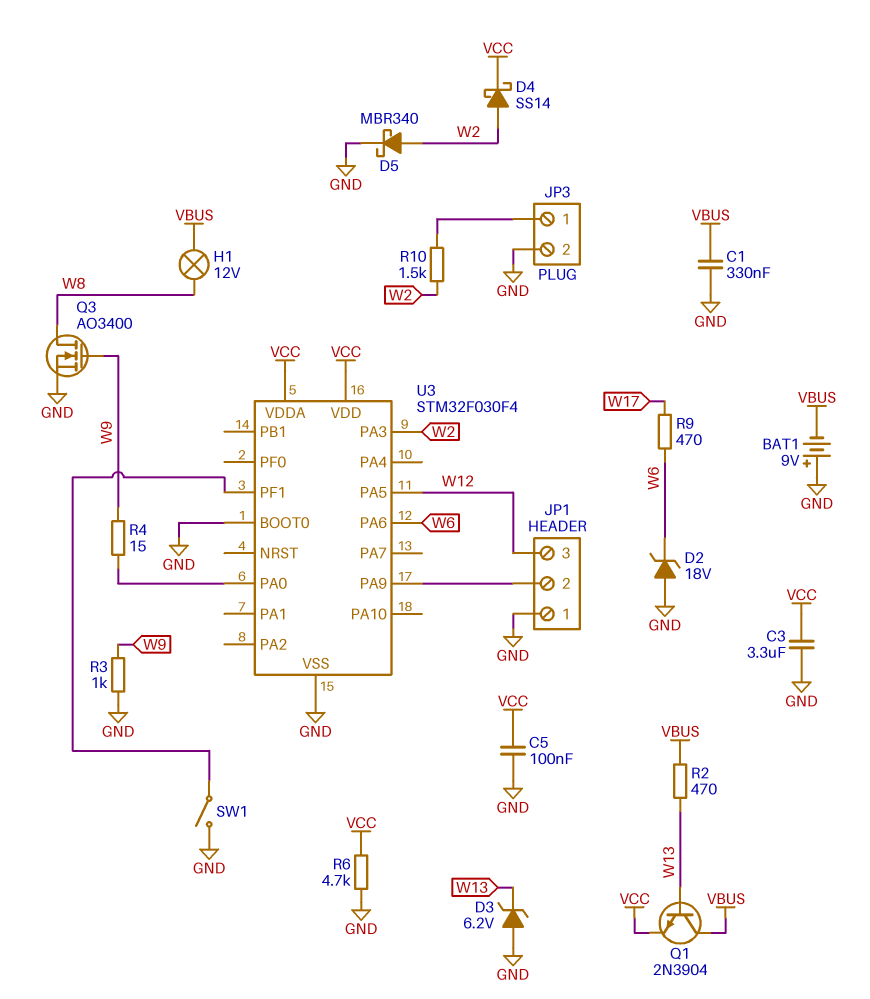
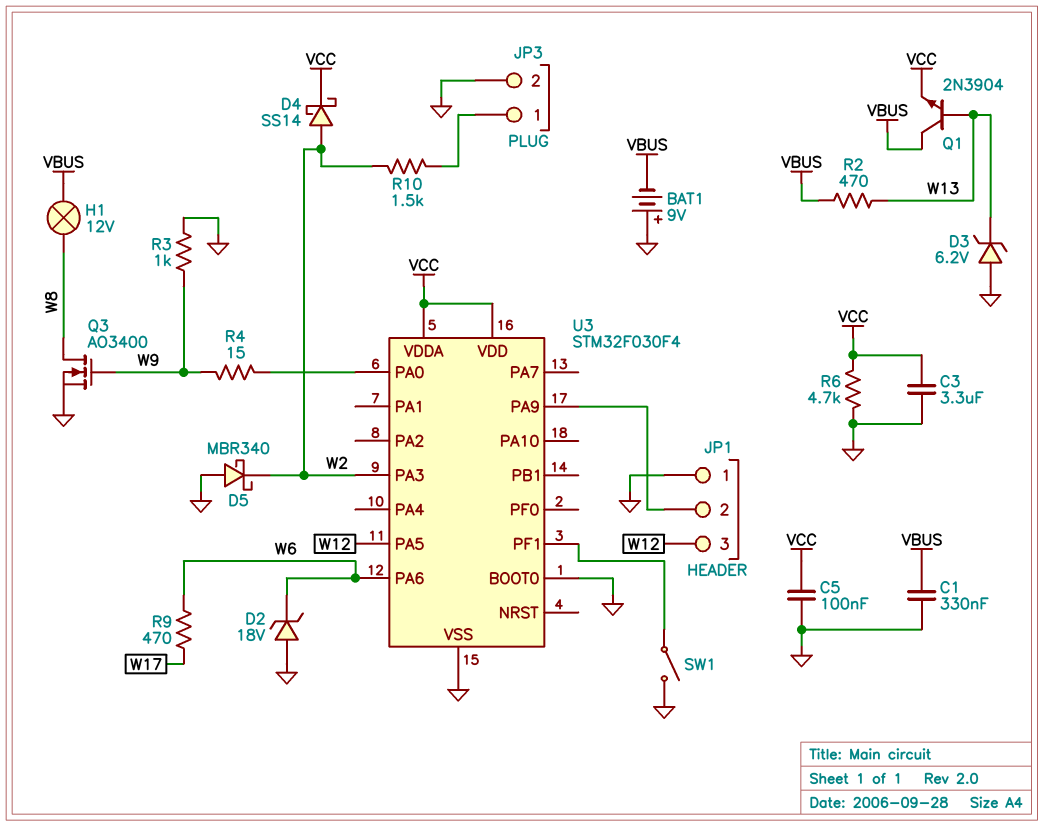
D5: schottky MBR340 (A W2, K GND) -> schottky MBR340 (A GND, K W2)

